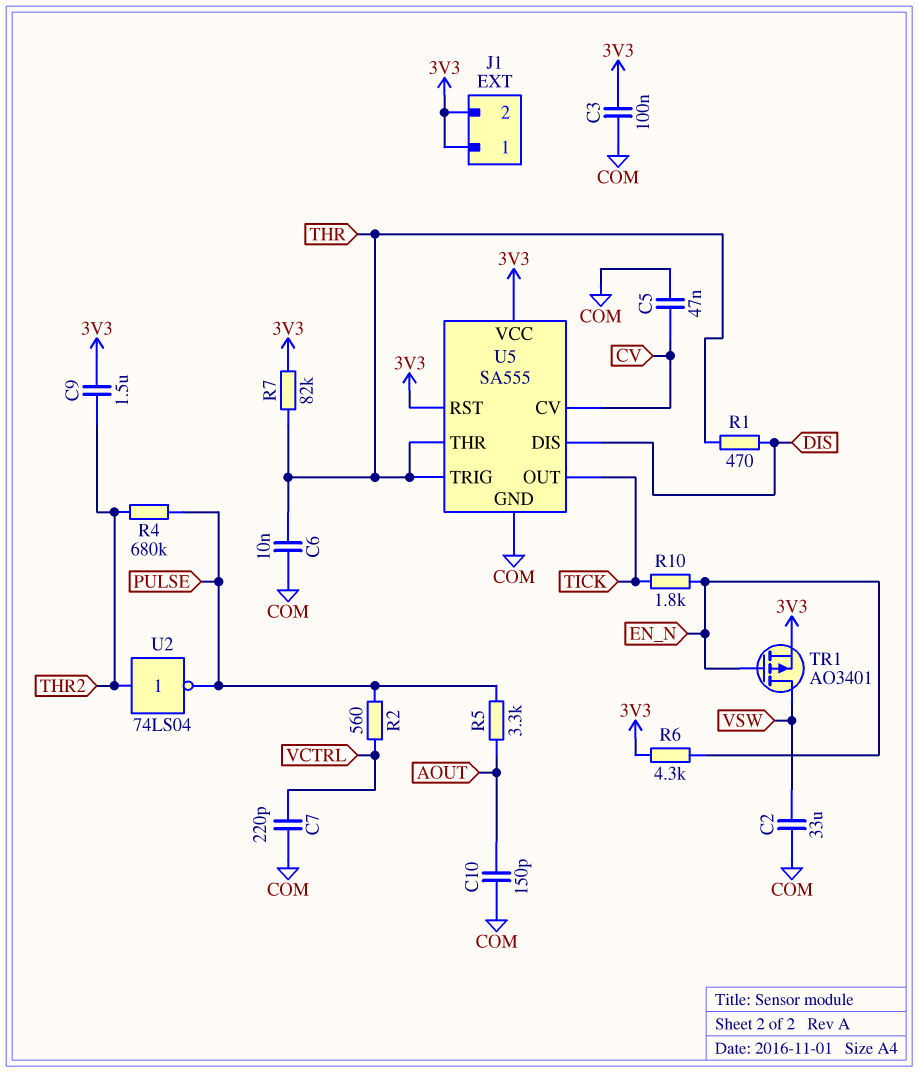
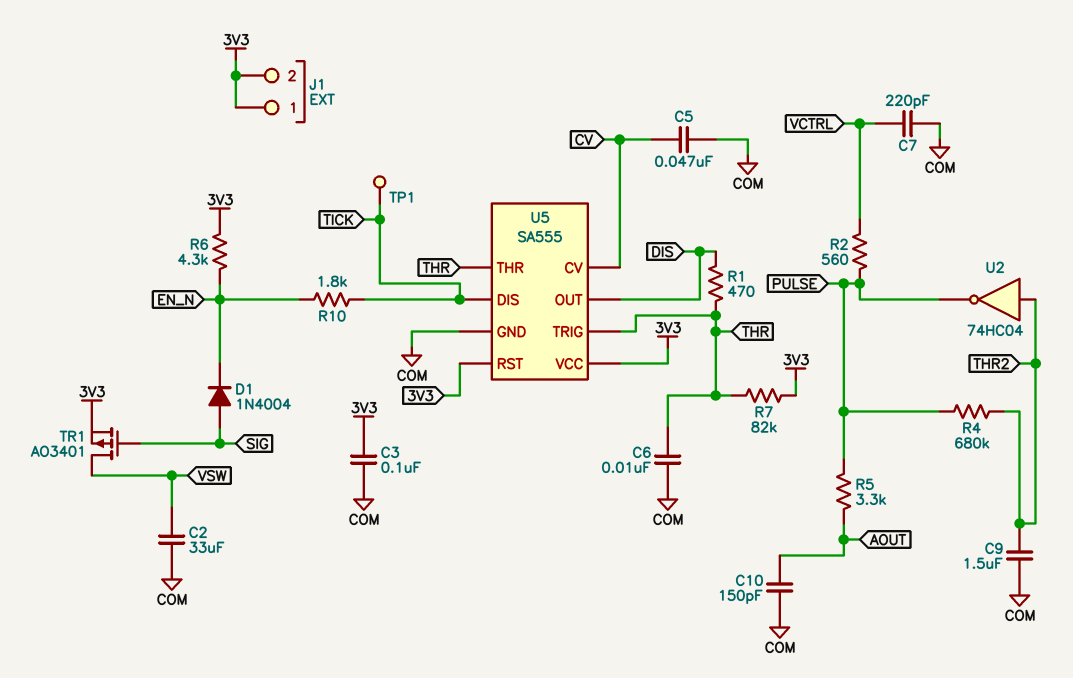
C9: 1.5uF (3V3, THR2) -> 1.5uF (COM, THR2)
D1: none -> diode 1N4004 (A SIG, K EN_N)
TP1: none -> test point (TICK)
TR1: PMOS AO3401 (G EN_N, D VSW, S 3V3) -> PMOS AO3401 (G SIG, D VSW, S 3V3)
U2: NOT 74LS04 (in THR2, out PULSE) -> NOT 74HC04 (in THR2, out PULSE)
U5 pin DIS: DIS -> TICK
U5 pin OUT: TICK -> DIS

